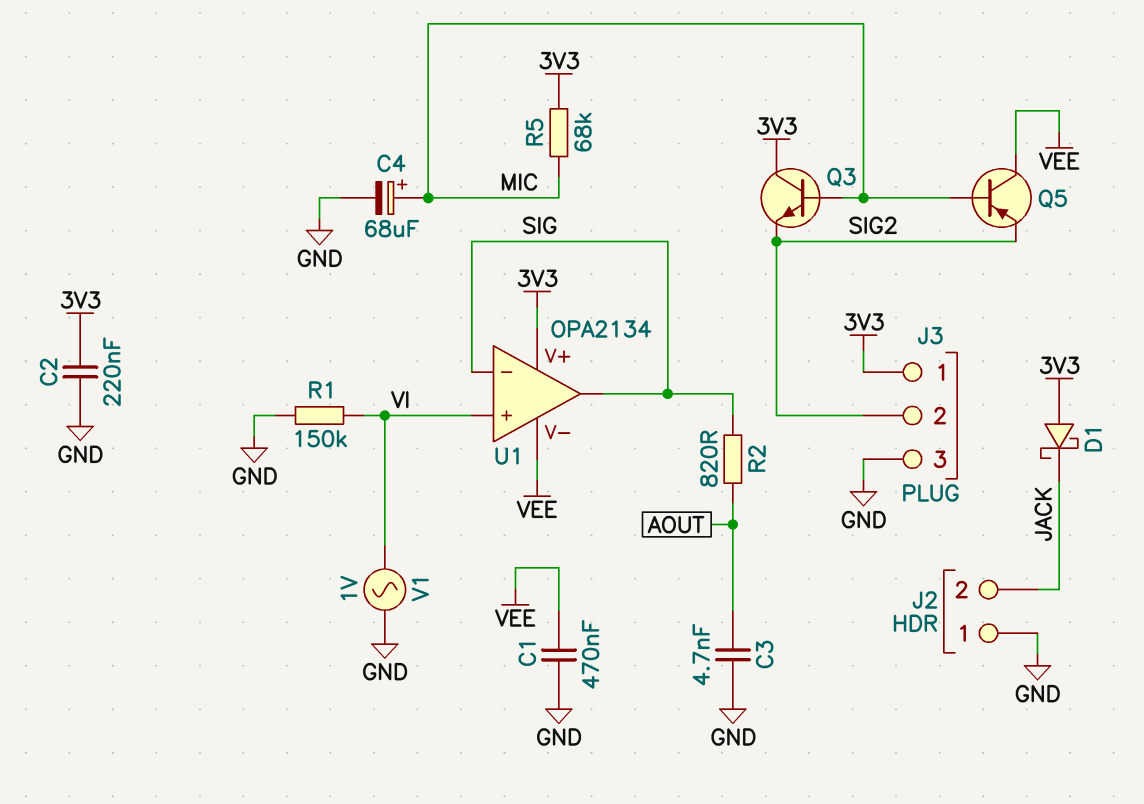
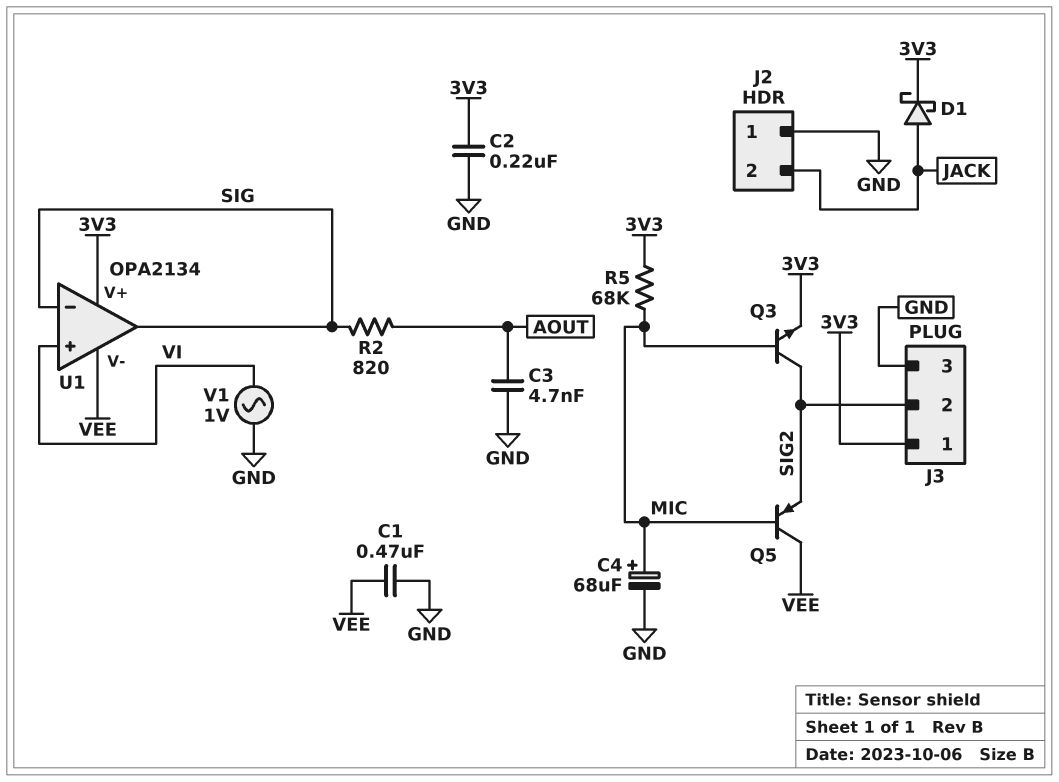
D1: schottky (A 3V3, K JACK) -> schottky (A JACK, K 3V3)
Q3: NPN (B MIC, C 3V3, E SIG2) -> NPN (B MIC, C SIG2, E 3V3)
R1: 150k (GND, VI) -> none

